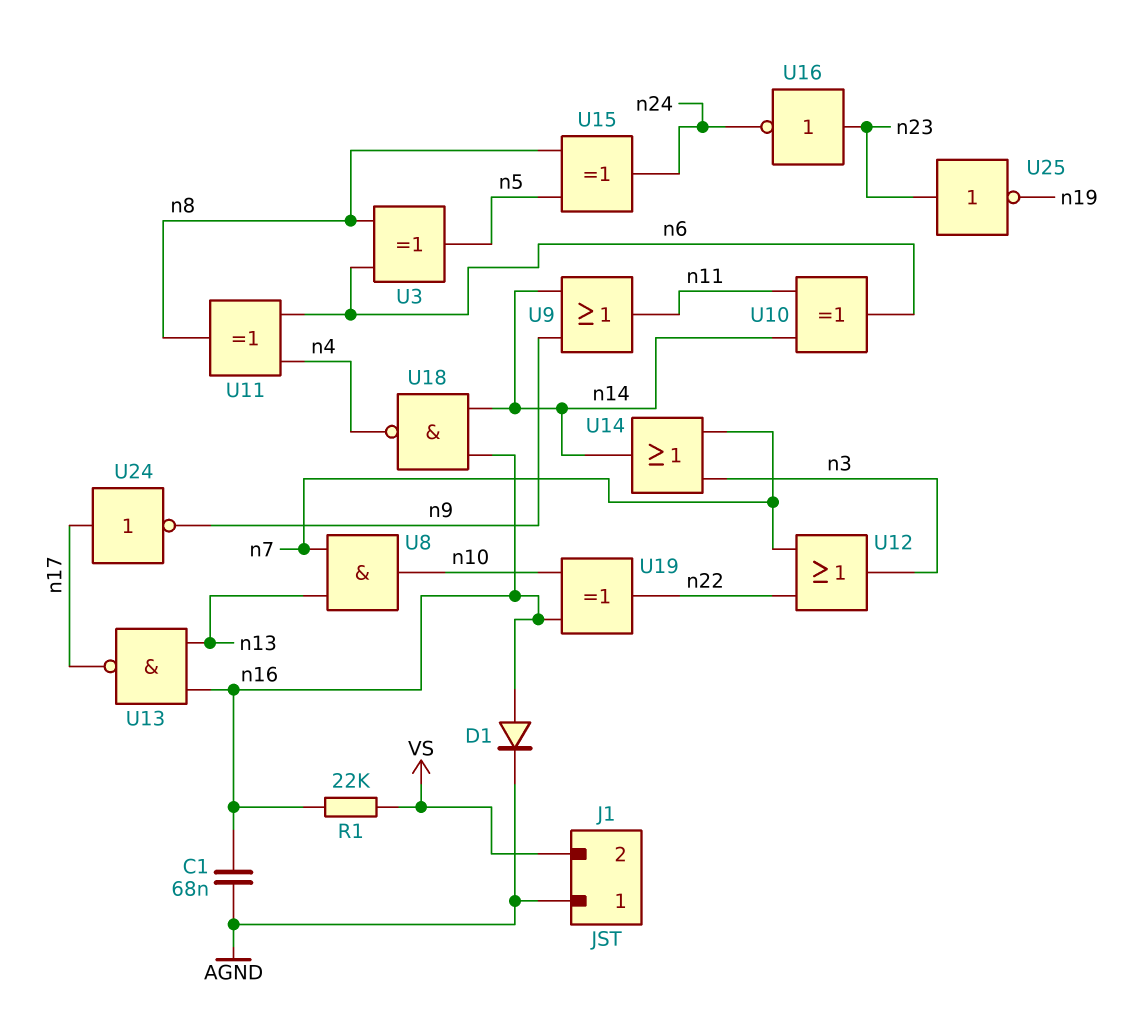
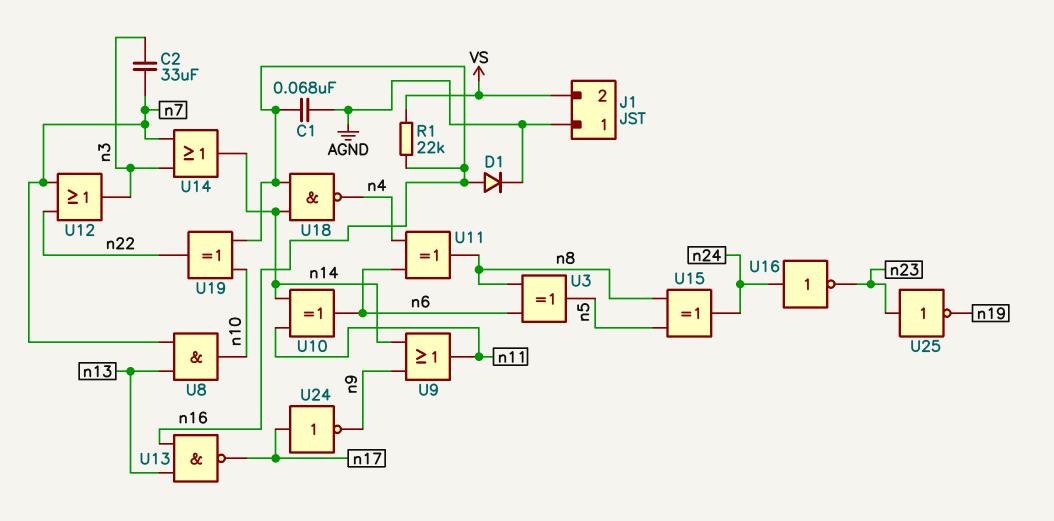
C2: none -> 33uF (n3, n7)
U16: NOT (in n23, out n24) -> NOT (in n24, out n23)

